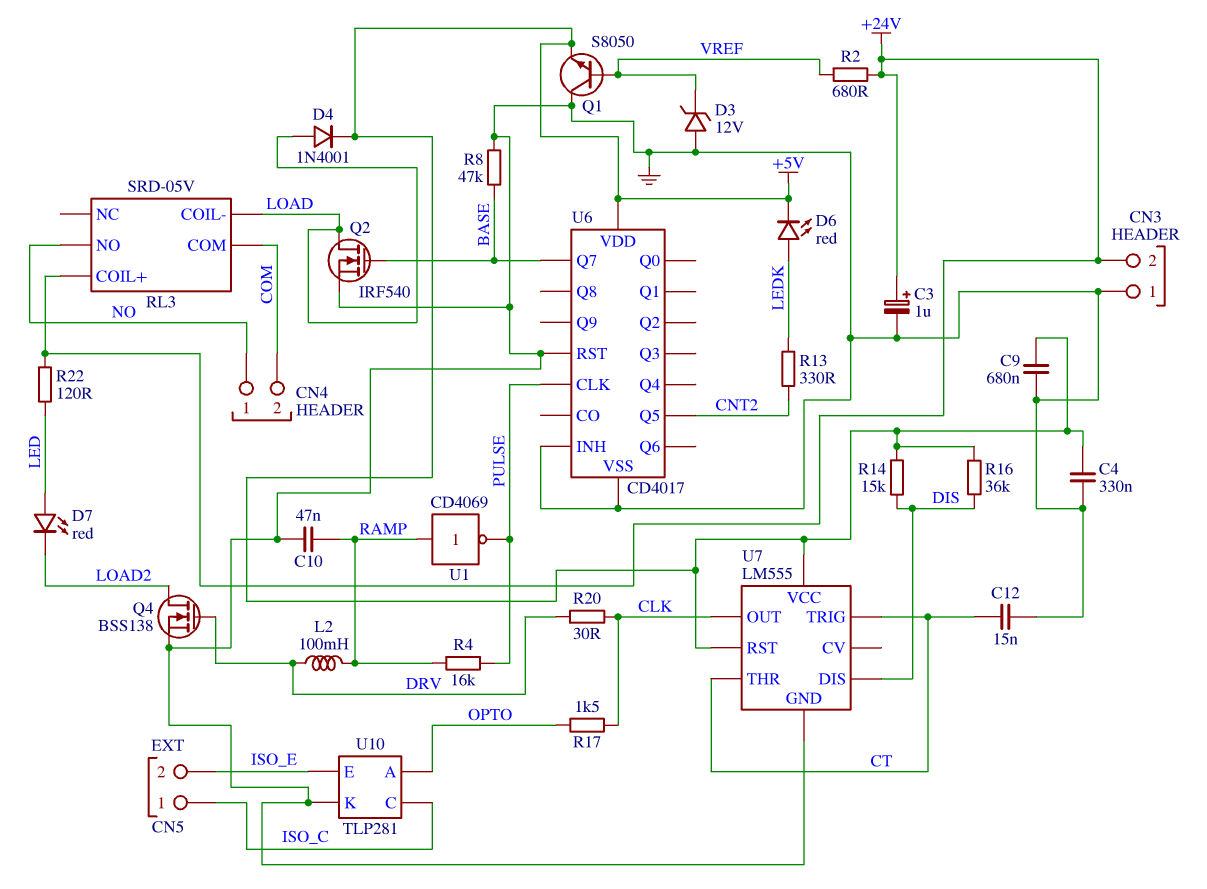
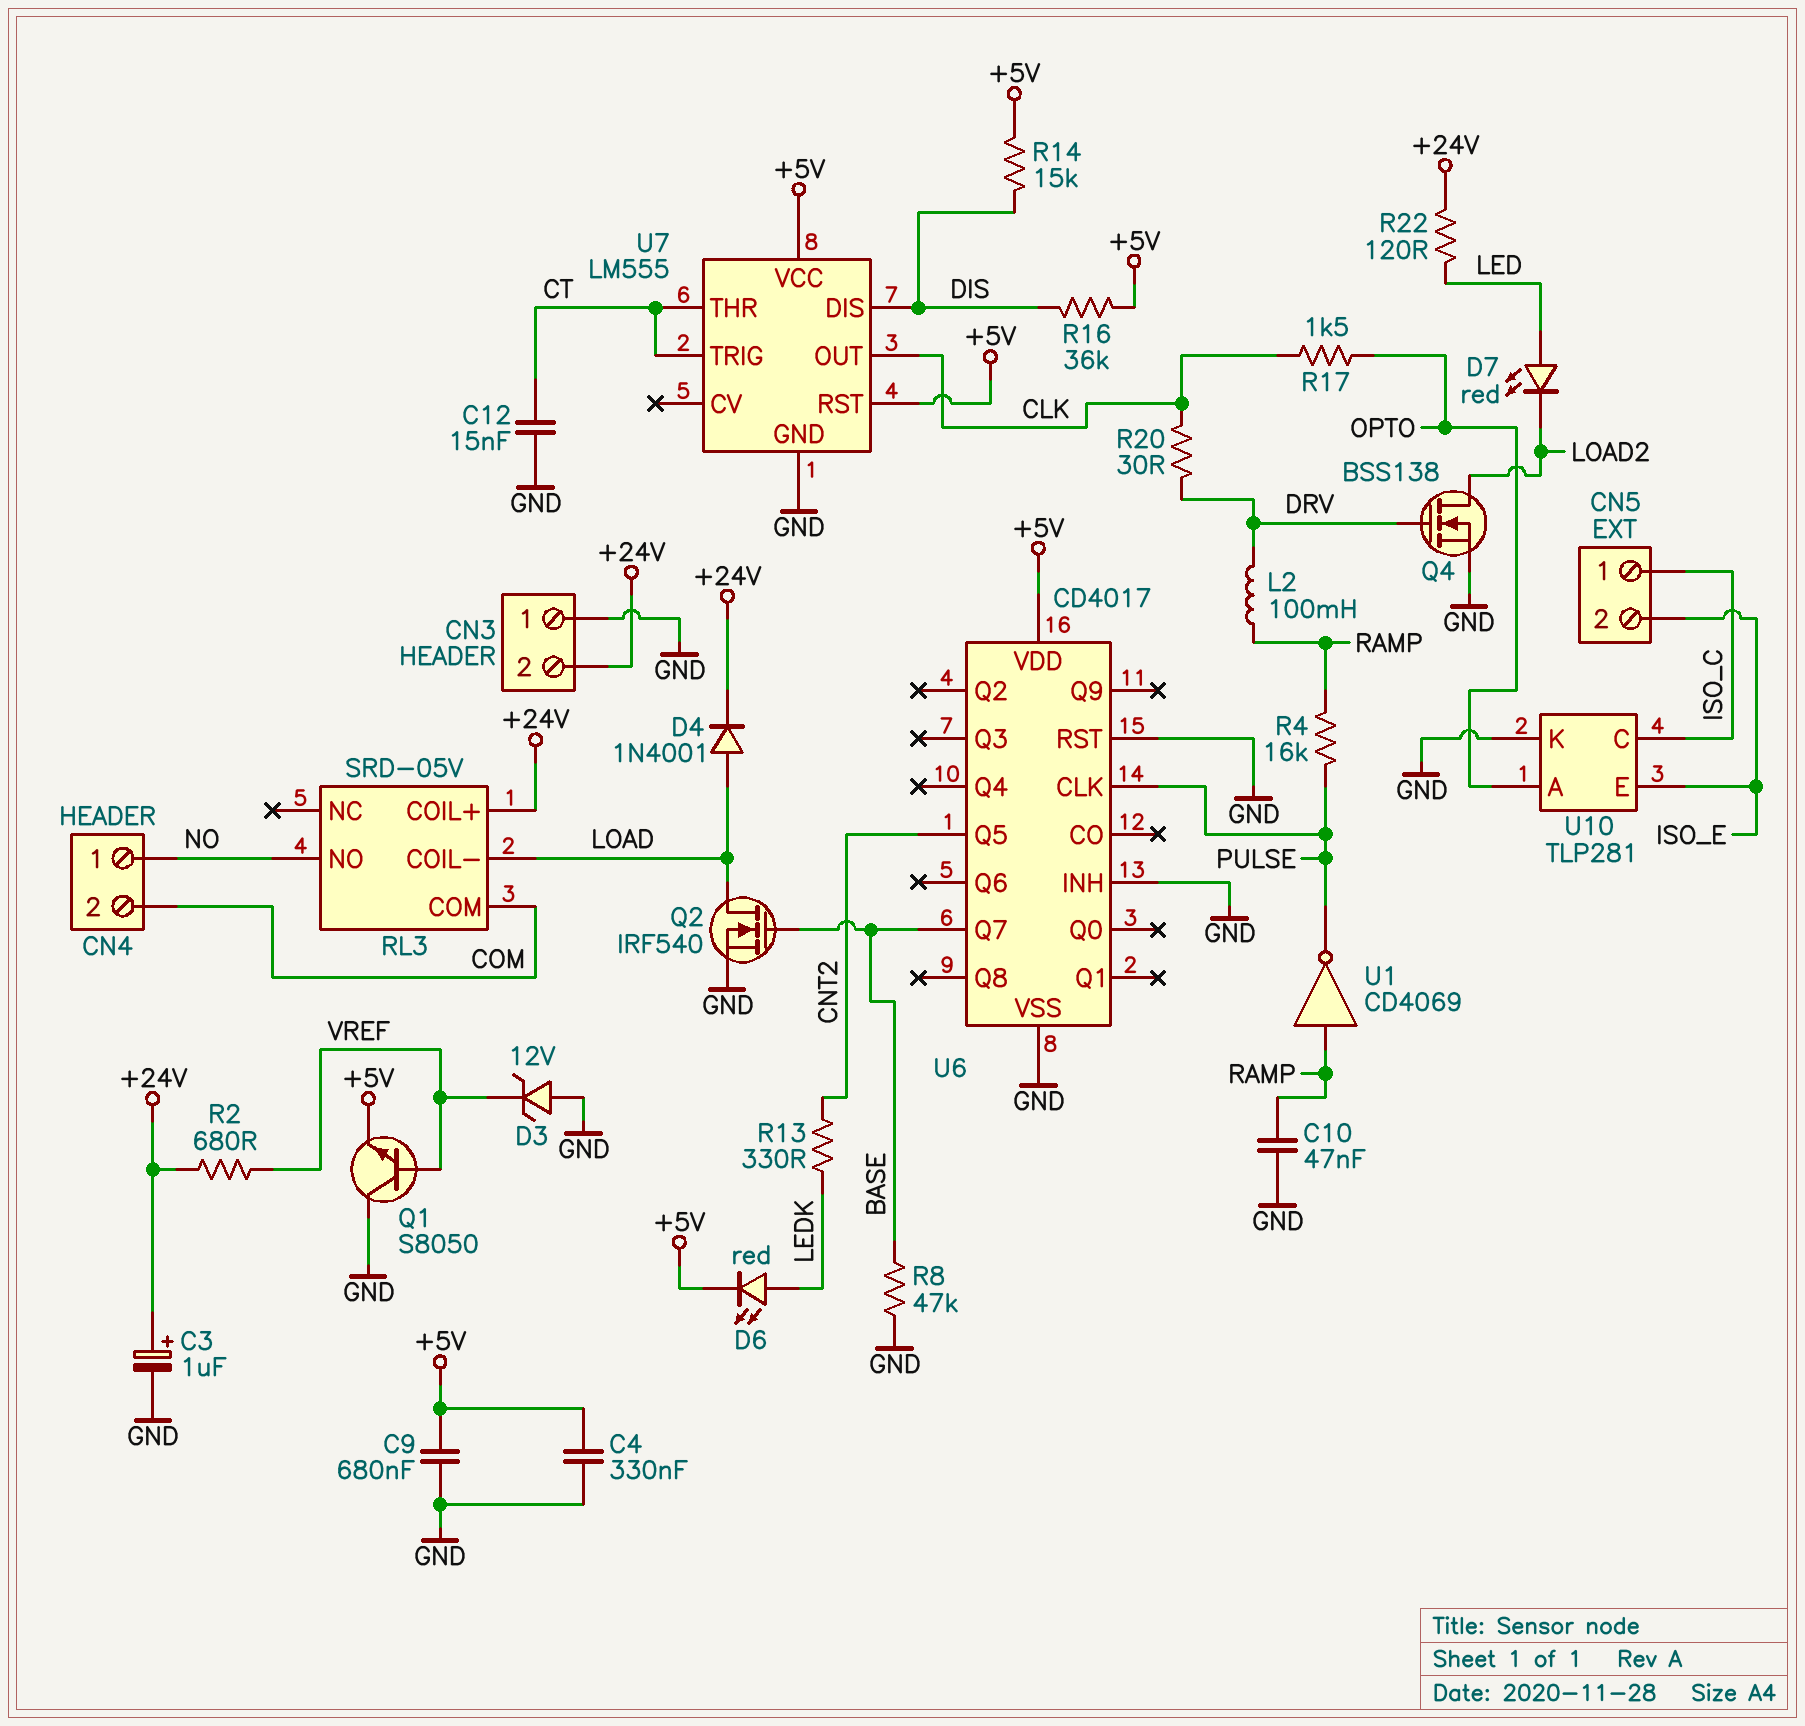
D4: diode 1N4001 (A LOAD, K +5V) -> diode 1N4001 (A LOAD, K +24V)

